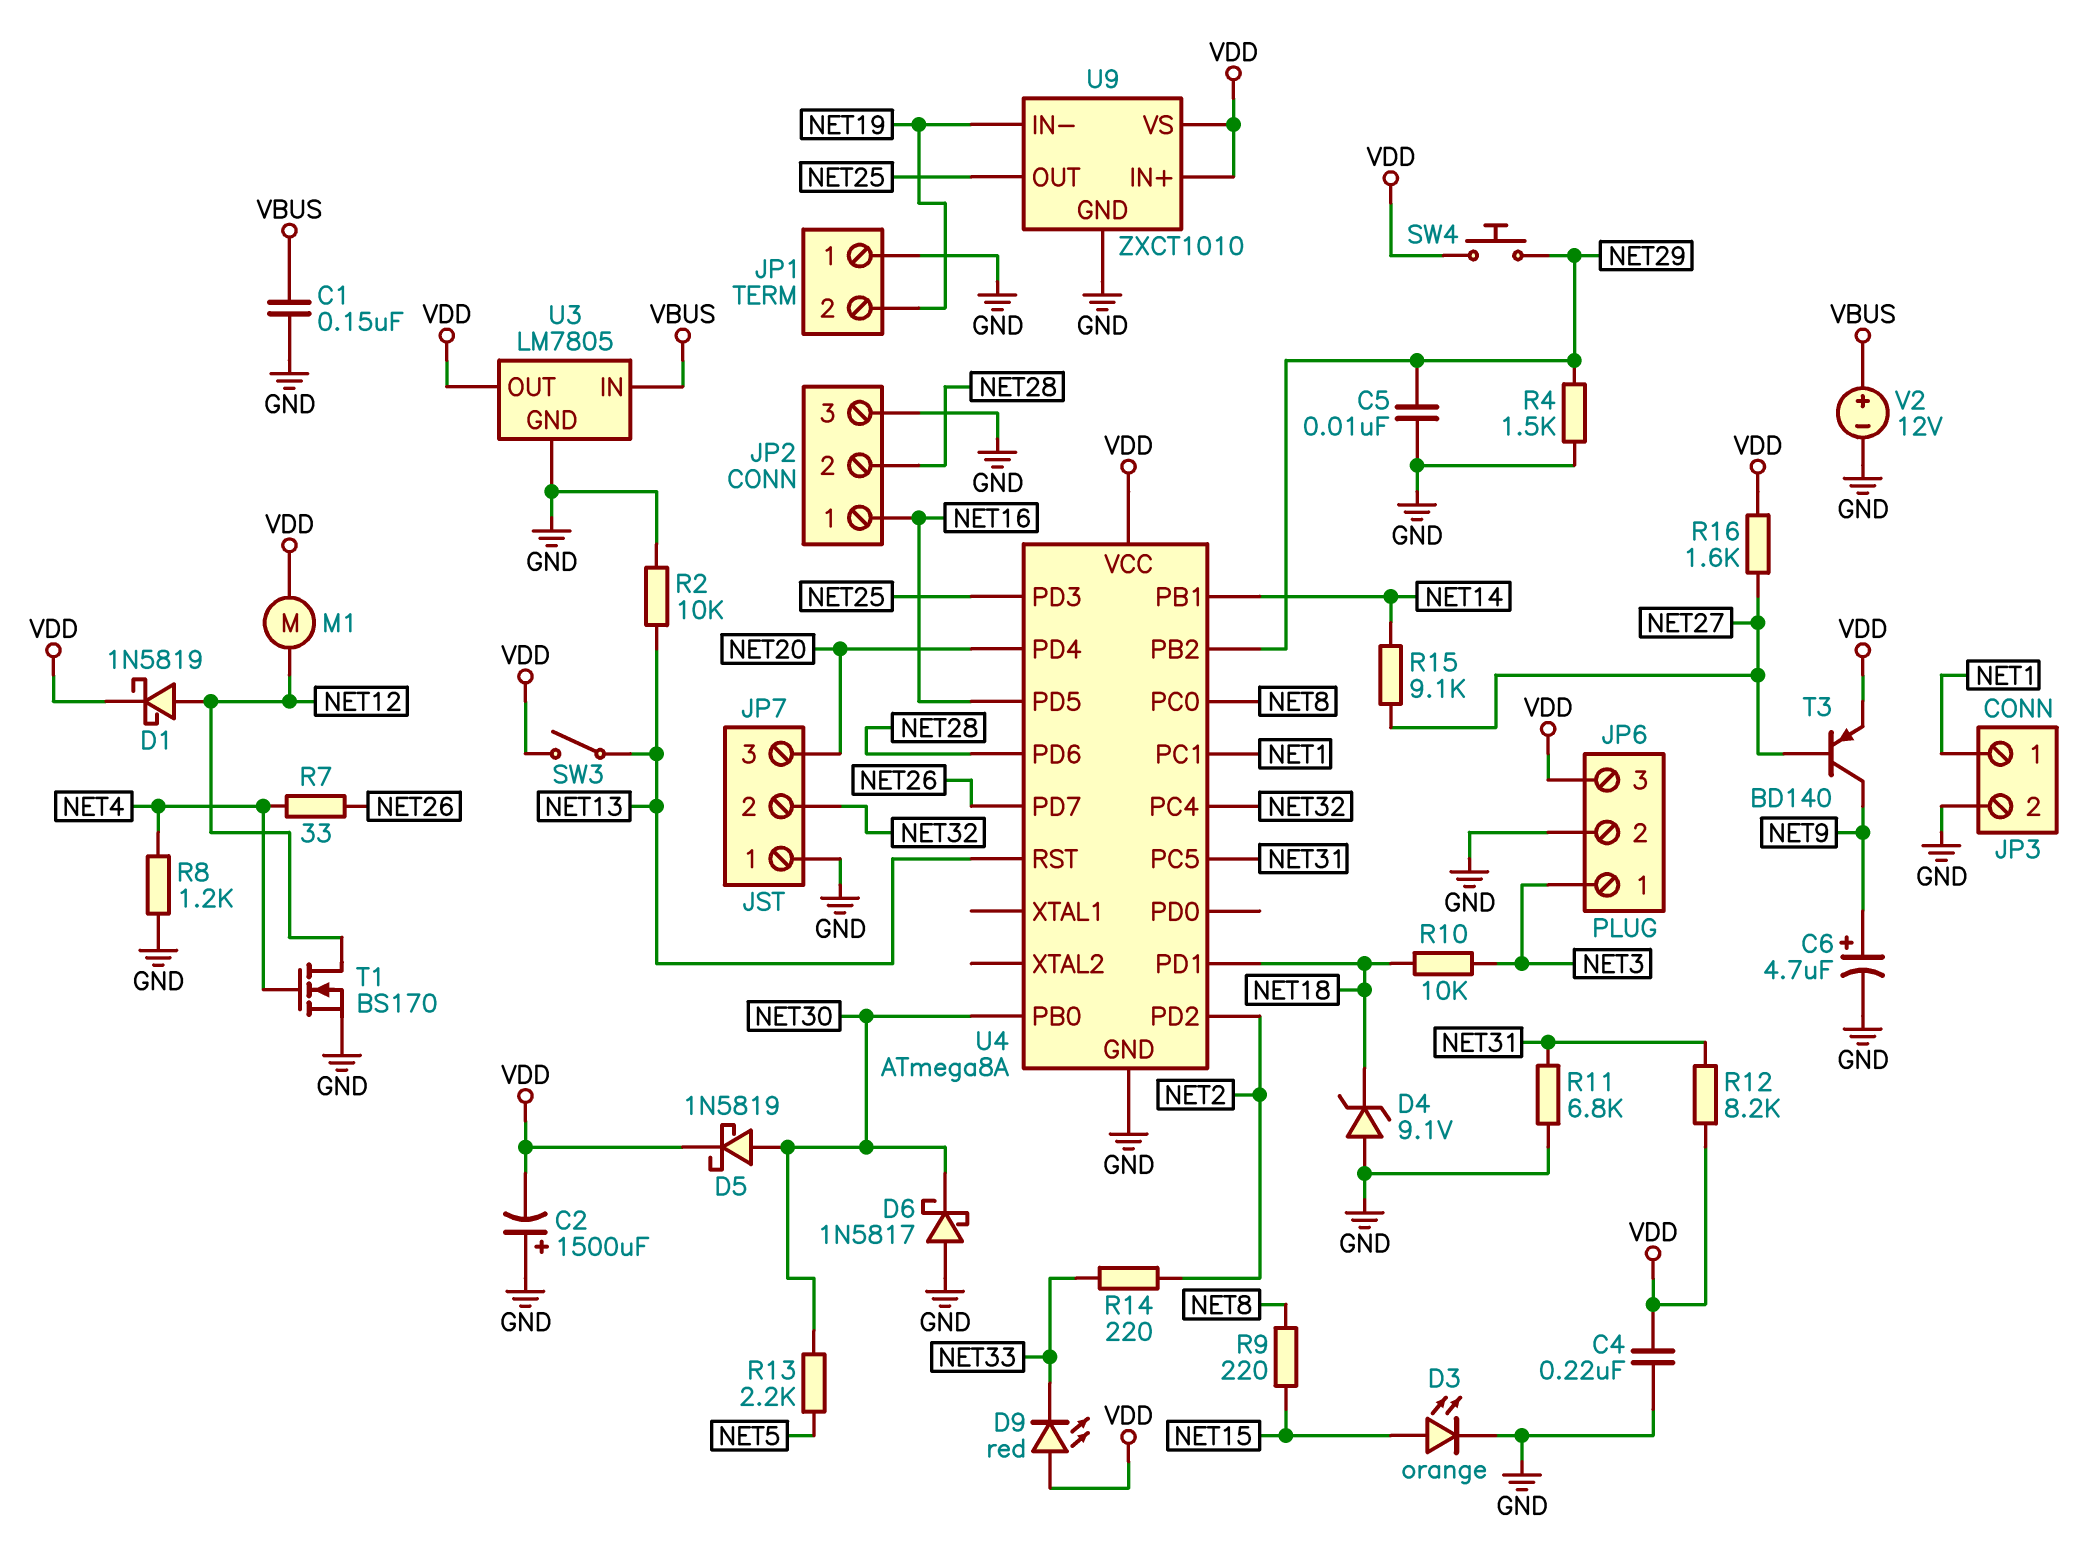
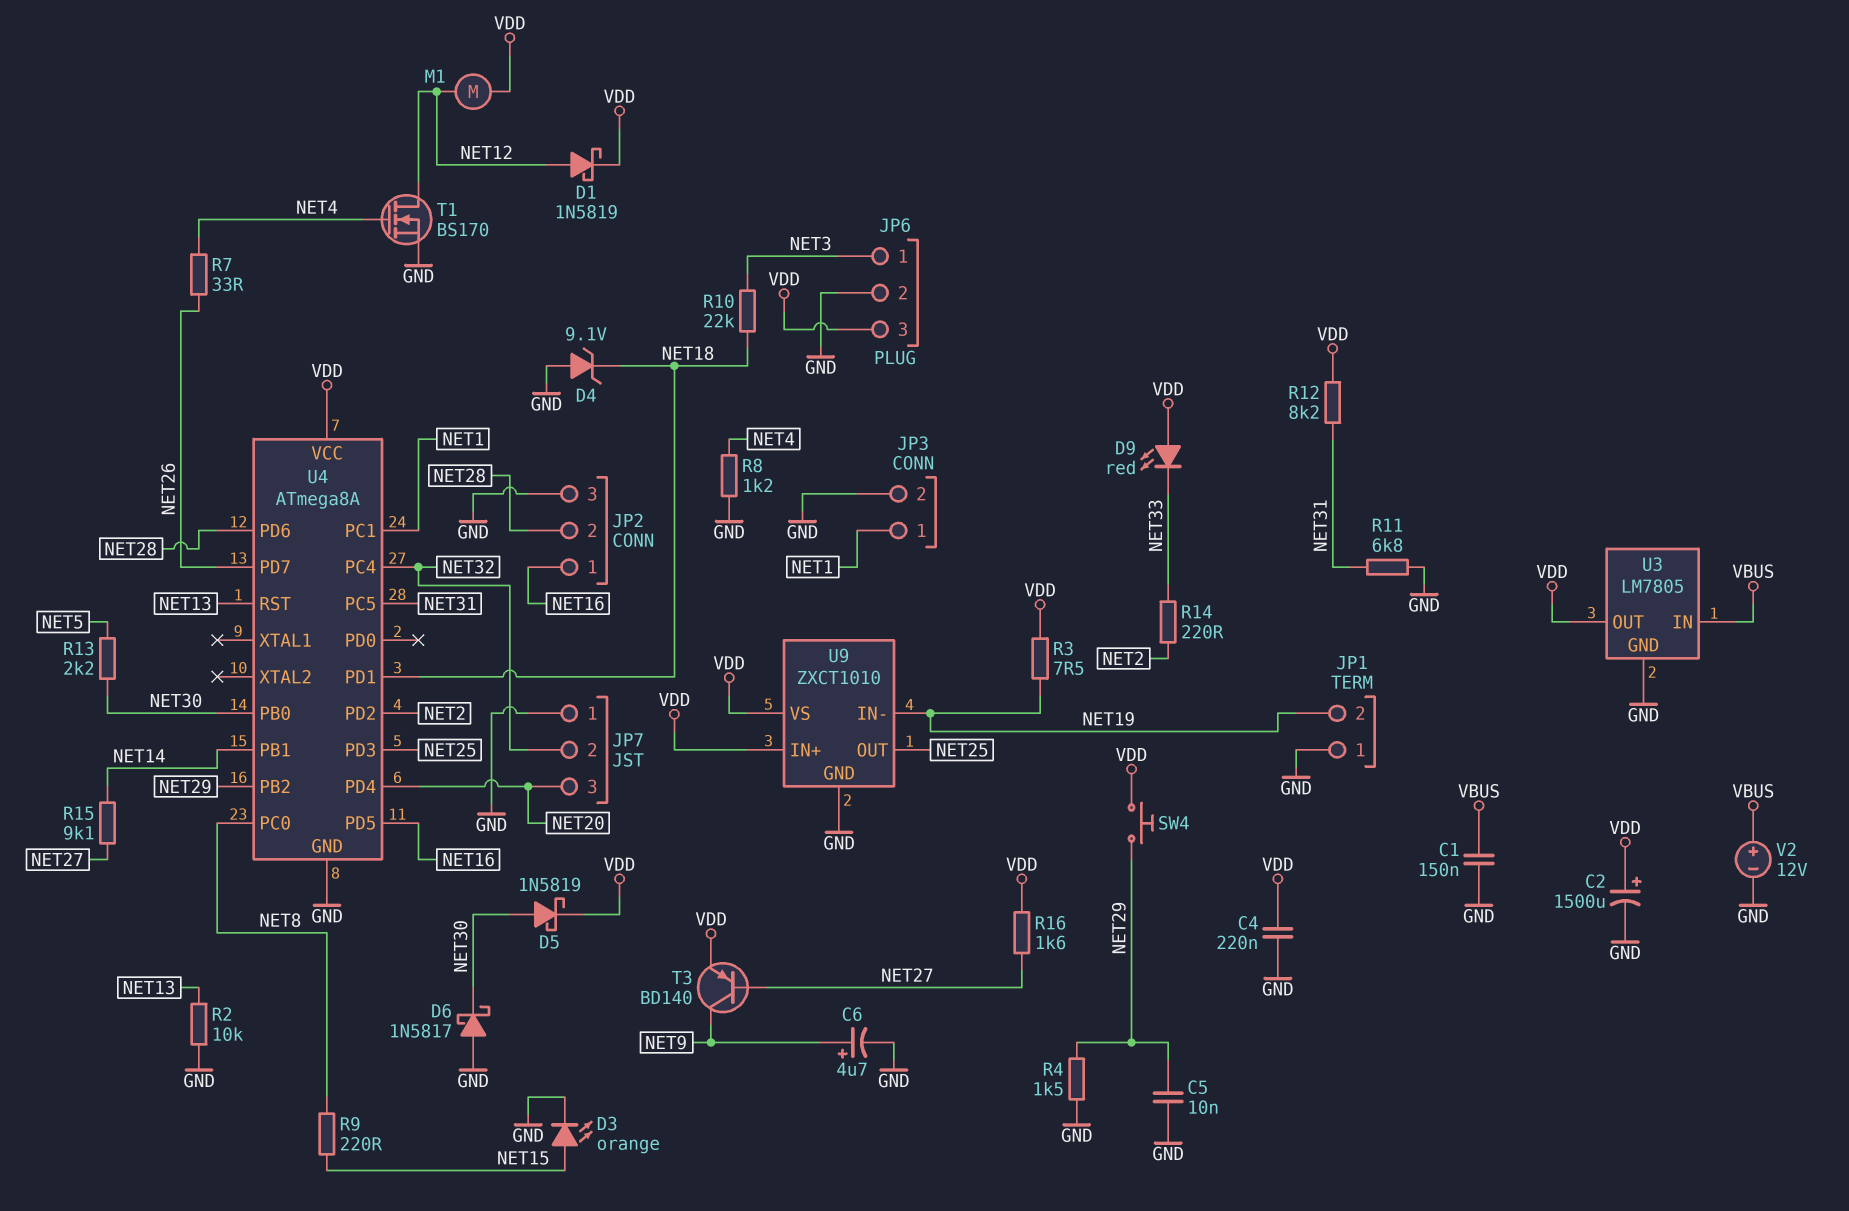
C2: 1500uF (plus GND, minus VDD) -> 1500uF (plus VDD, minus GND)
R3: none -> 7.5 (NET19, VDD)
R10: 10k (NET3, NET18) -> 22k (NET3, NET18)
SW3: switch (NET13, VDD) -> none

